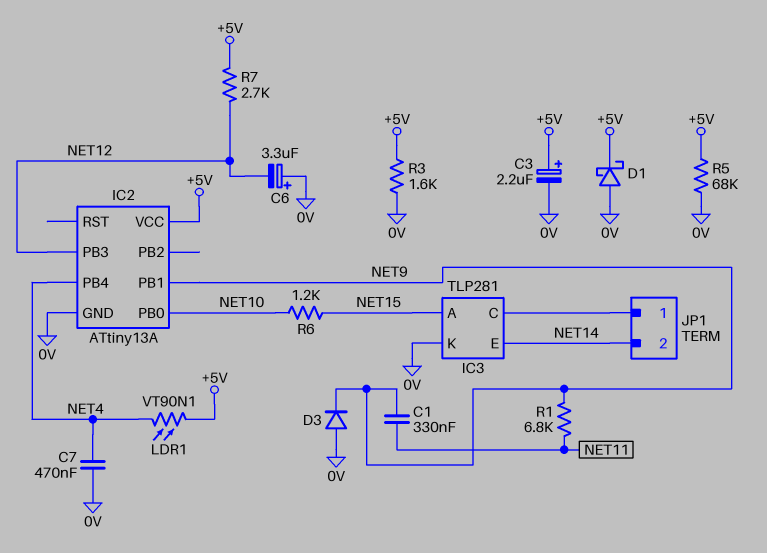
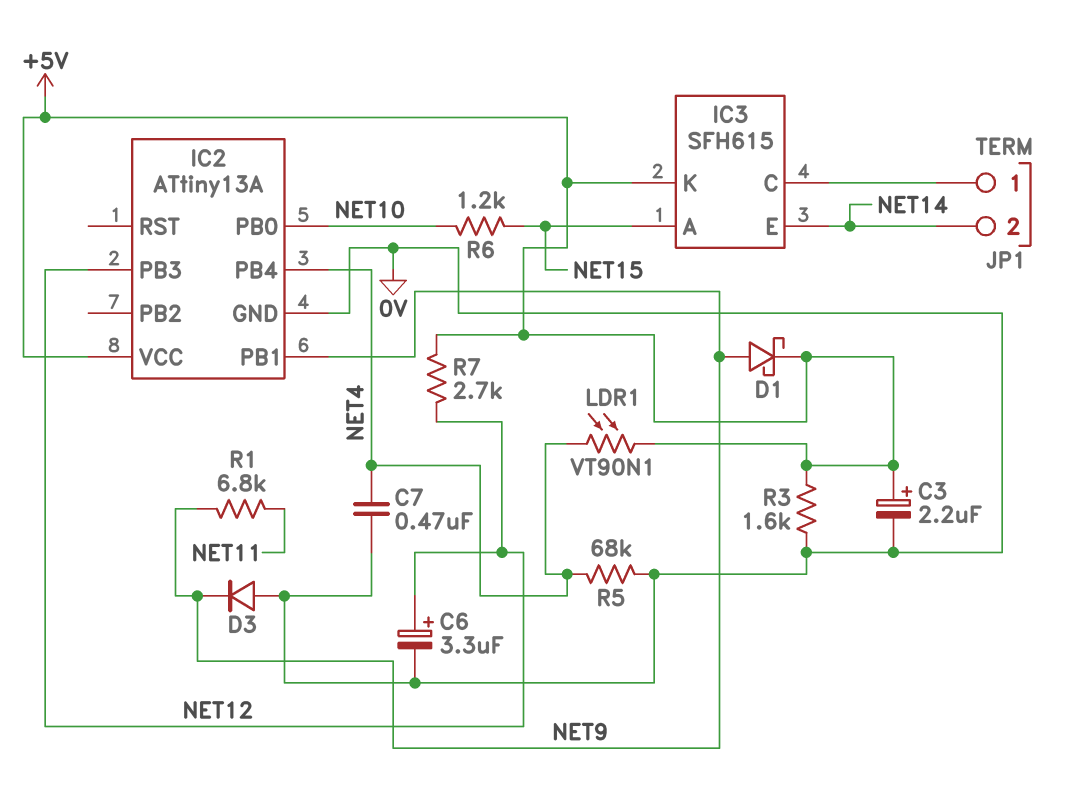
C1: 330nF (NET9, NET11) -> none
C6: 3.3uF (plus 0V, minus NET12) -> 3.3uF (plus NET12, minus 0V)
D1: schottky (A 0V, K +5V) -> schottky (A NET9, K +5V)
IC3: TLP281 -> SFH615
IC3 pin K: 0V -> +5V
R5: 68k (+5V, 0V) -> 68k (0V, NET4)

